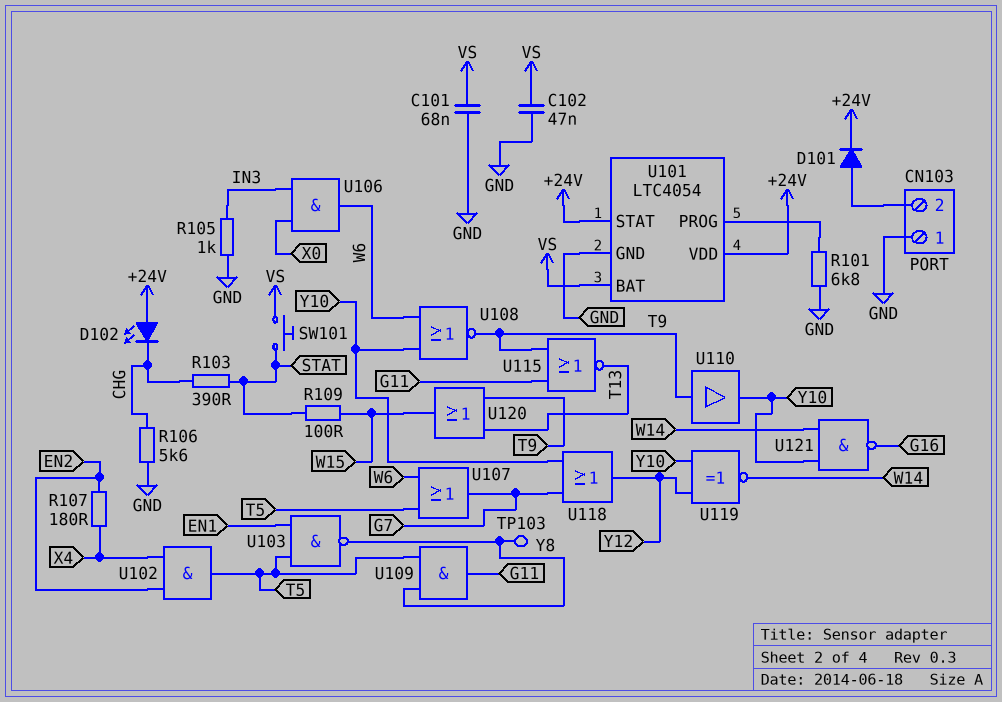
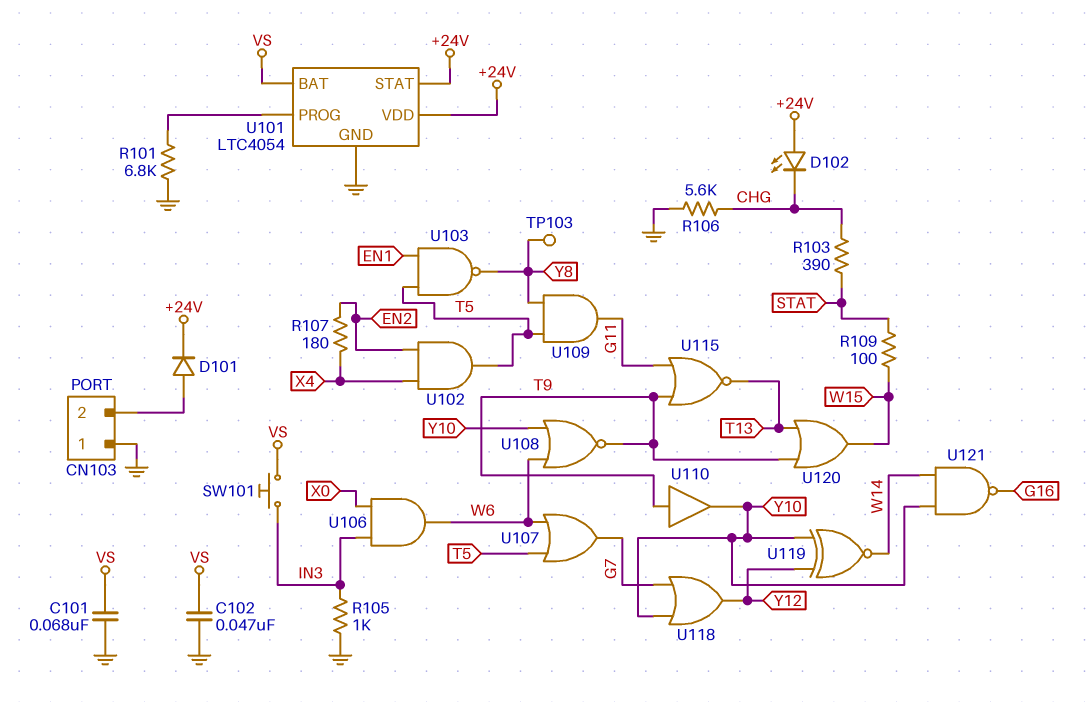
SW101: button (STAT, VS) -> button (IN3, VS)

